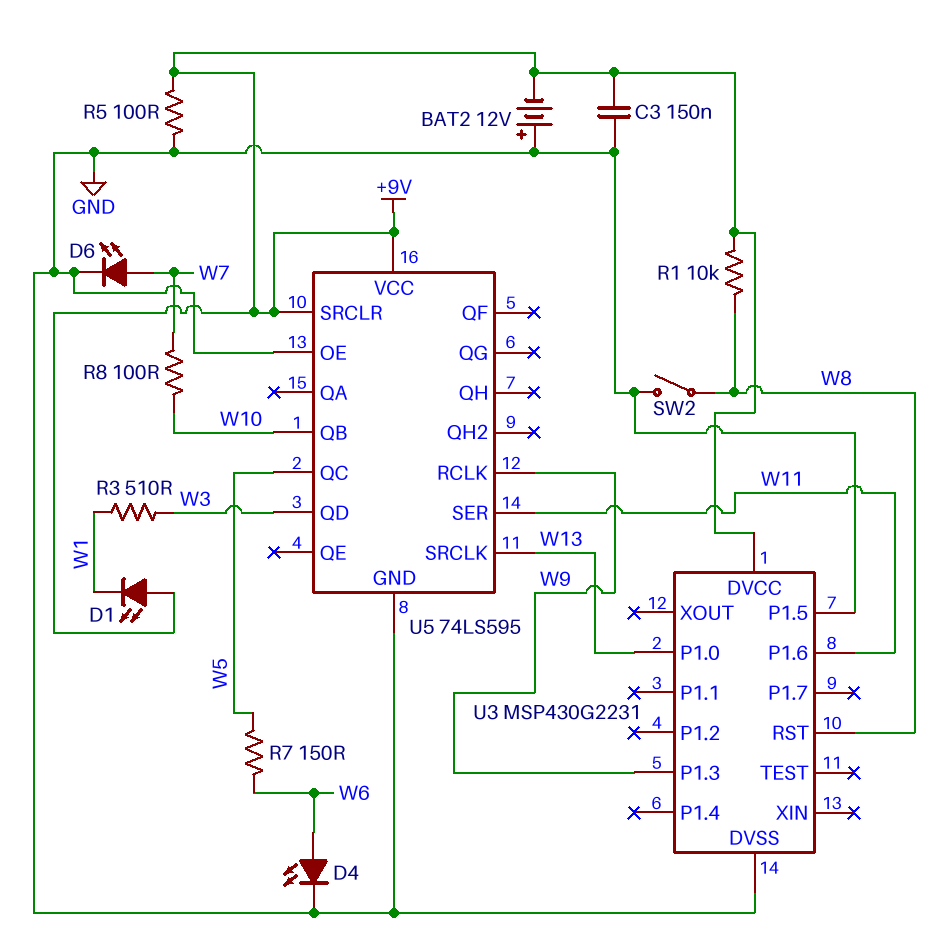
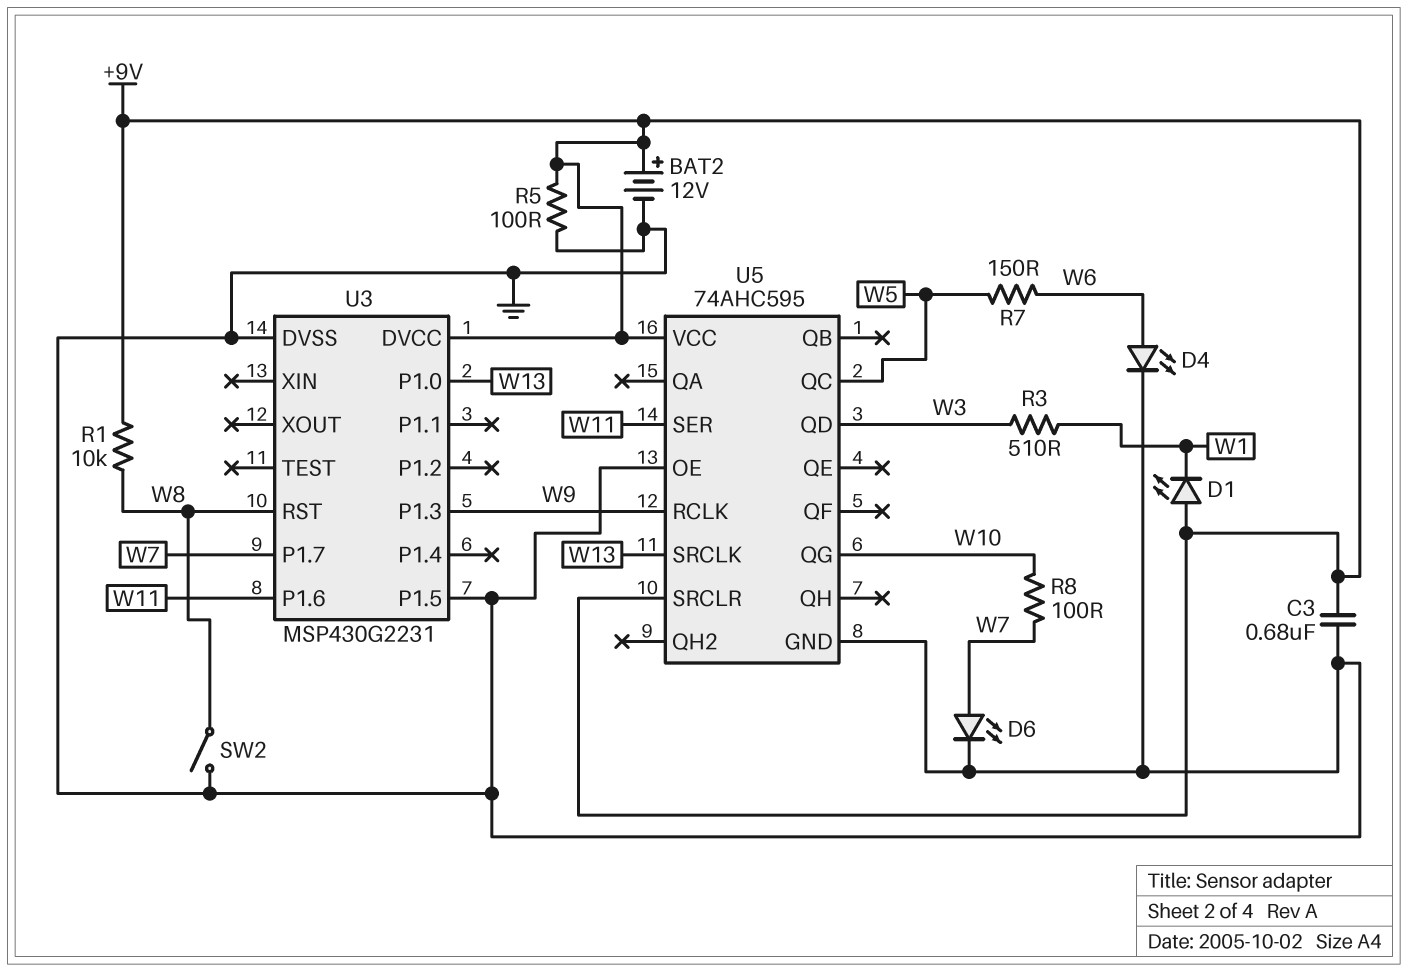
BAT2: 12V (plus GND, minus +9V) -> 12V (plus +9V, minus GND)
C3: 150nF (+9V, GND) -> 680nF (+9V, GND)
U3 pin P1.7: none -> W7
U5: 74LS595 -> 74AHC595
U5 pin QB: W10 -> none
U5 pin QG: none -> W10

